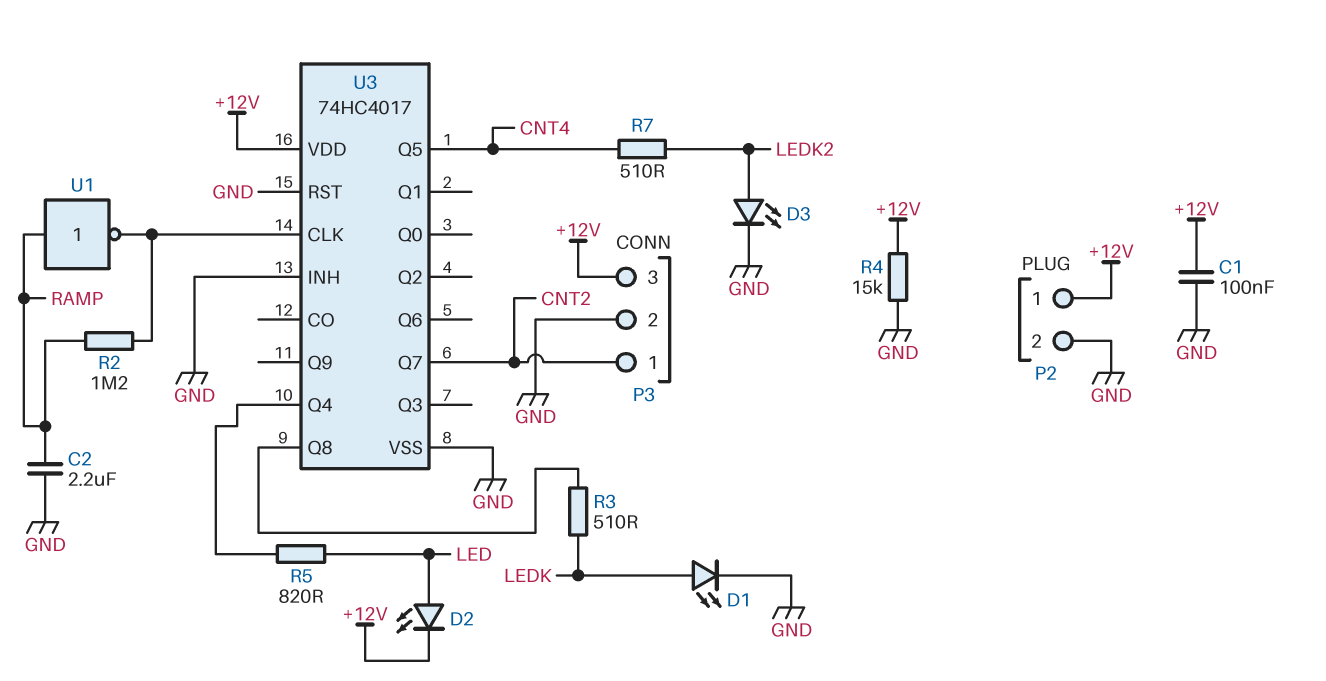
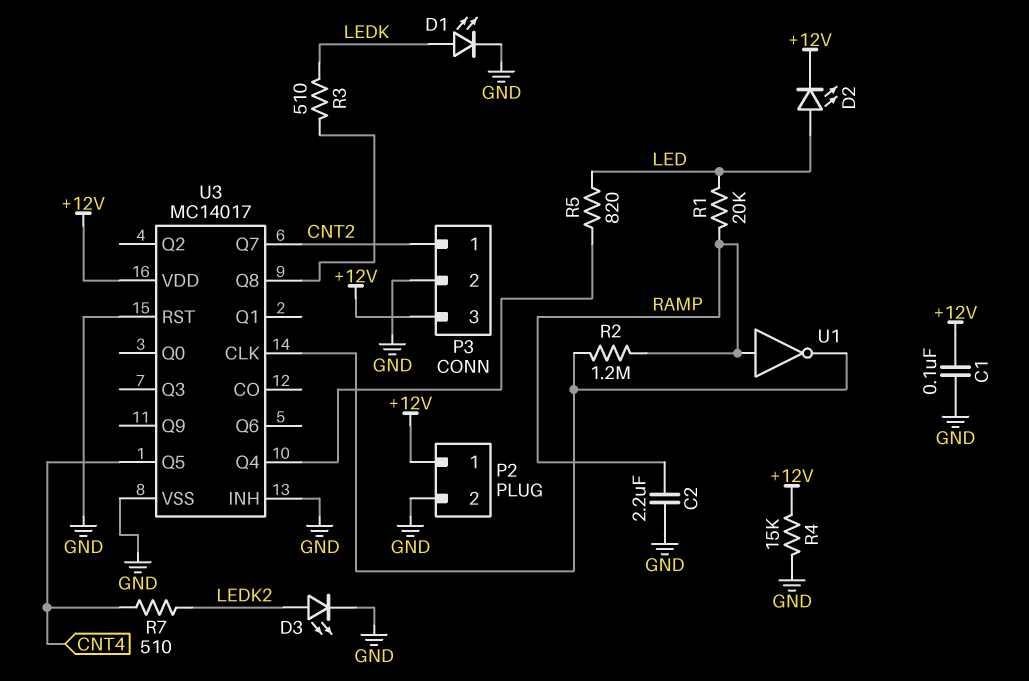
R1: none -> 20k (LED, RAMP)
U3: 74HC4017 -> MC14017

